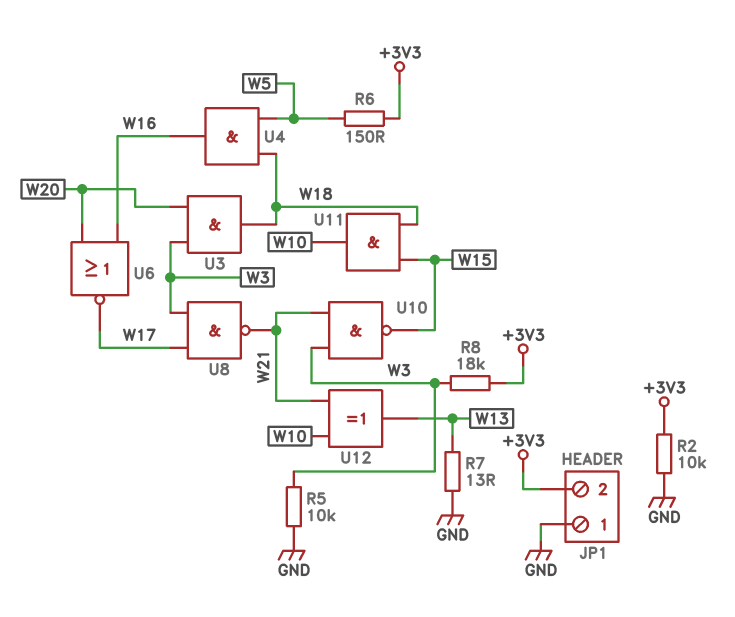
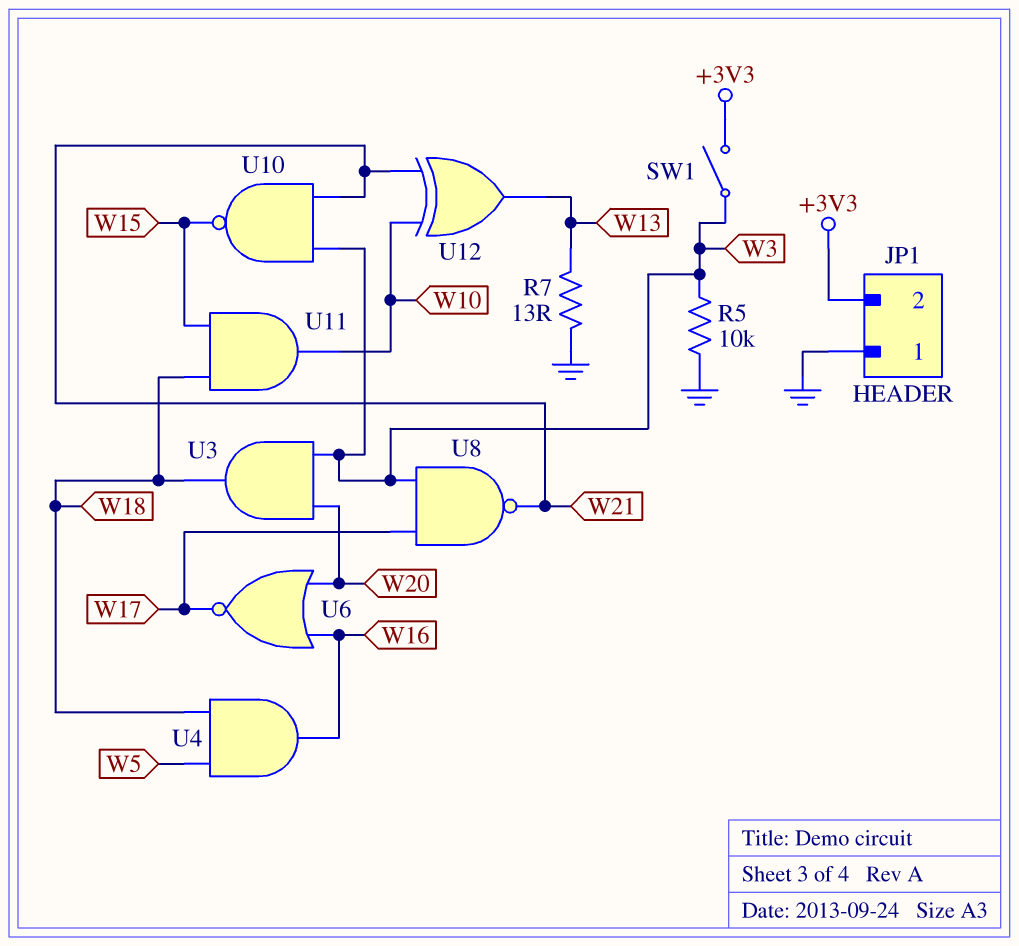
R2: 10k (+3V3, GND) -> none
R6: 150 (+3V3, W5) -> none
R8: 18k (+3V3, W3) -> none
SW1: none -> switch (+3V3, W3)

